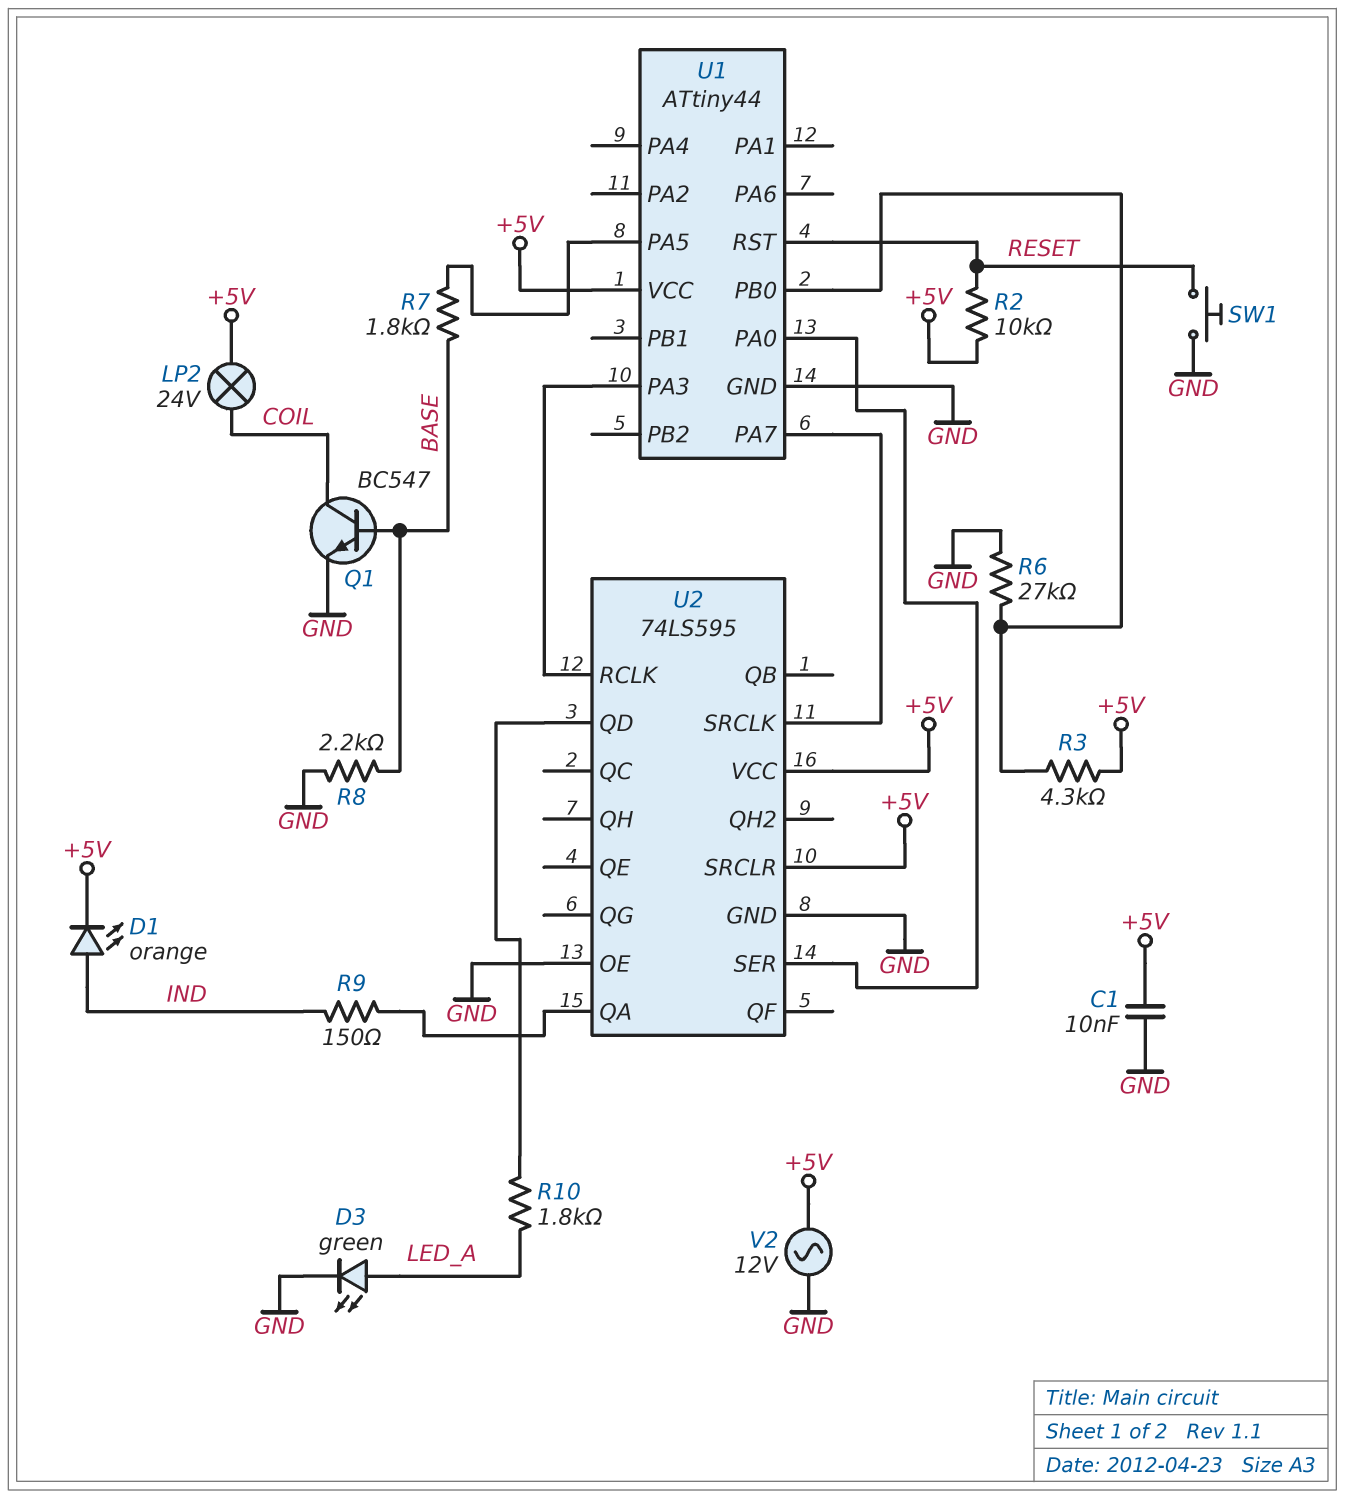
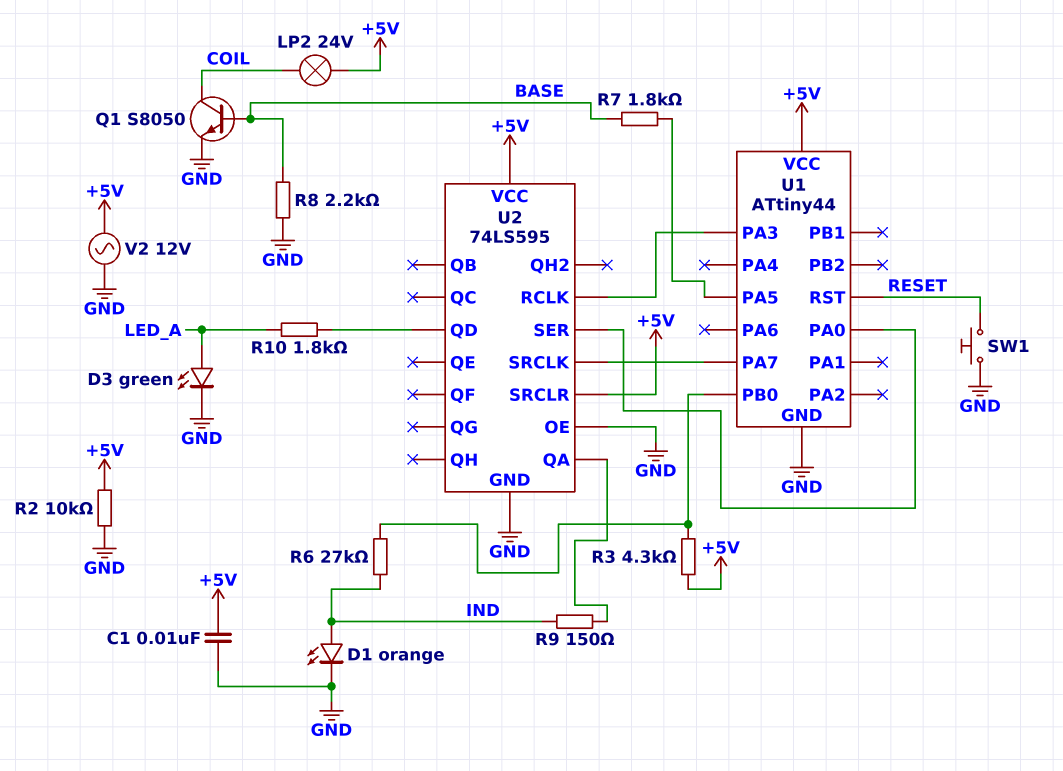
D1: LED orange (A IND, K +5V) -> LED orange (A IND, K GND)
Q1: NPN BC547 (B BASE, C COIL, E GND) -> NPN S8050 (B BASE, C COIL, E GND)
R2: 10k (+5V, RESET) -> 10k (+5V, GND)
R6: 27k (GND, U1/PB0) -> 27k (IND, U1/PB0)

